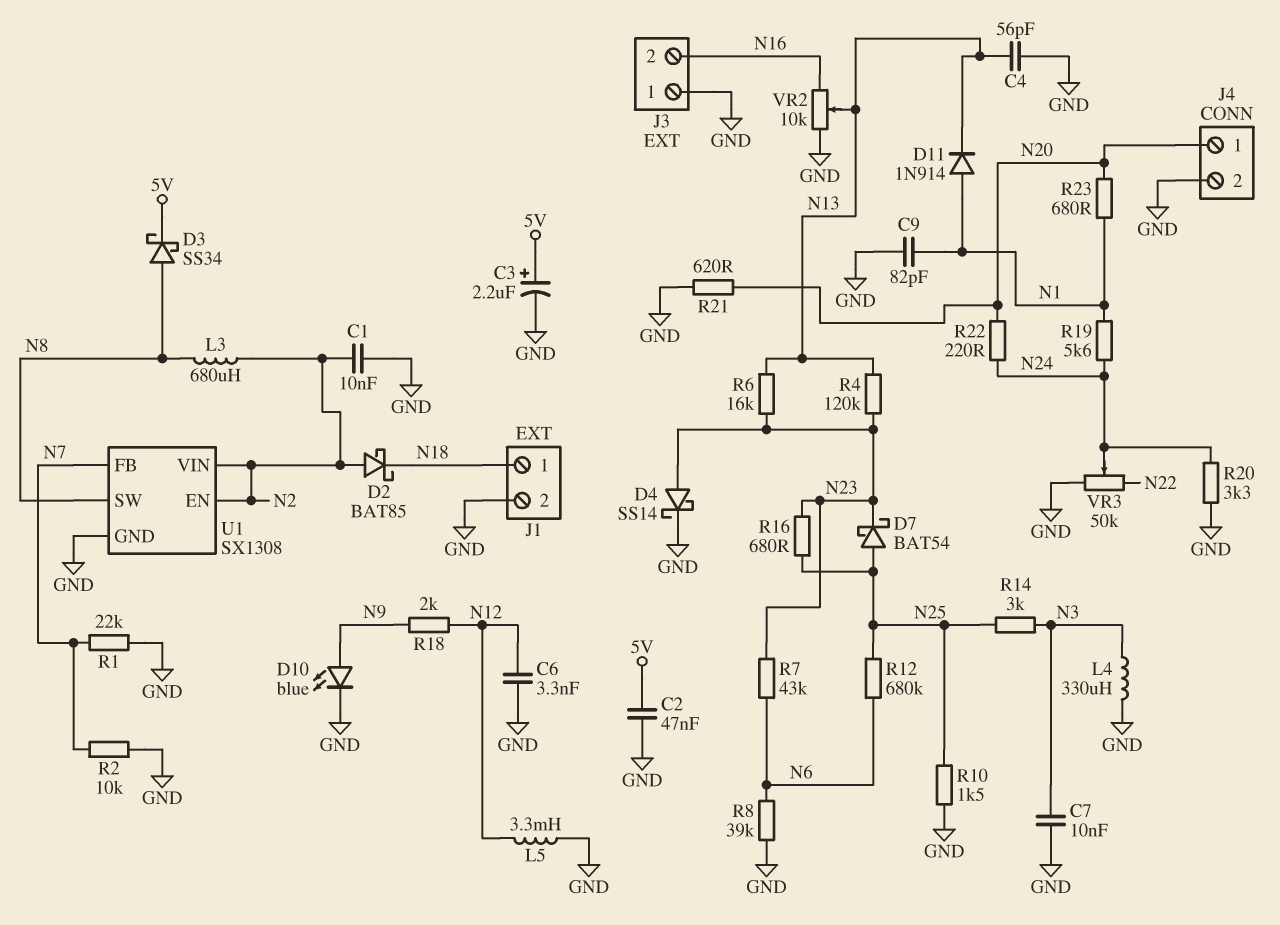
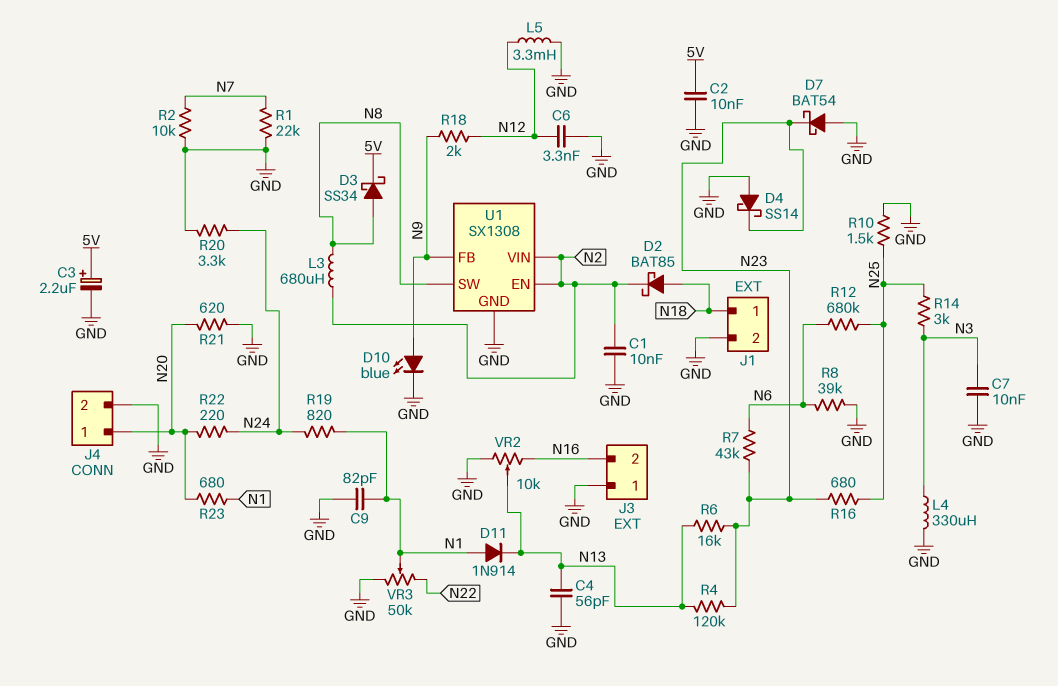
C2: 47nF (5V, GND) -> 10nF (5V, GND)
D2: schottky BAT85 (A N2, K N18) -> schottky BAT85 (A N18, K N2)
D4: schottky SS14 (A N23, K GND) -> schottky SS14 (A GND, K N23)
D7: schottky BAT54 (A N25, K N23) -> schottky BAT54 (A GND, K N23)
R19: 5.6k (N1, N24) -> 820 (N1, N24)
U1 pin FB: N7 -> N9
VR3: 50k (GND, N22, wiper N24) -> 50k (GND, N22, wiper N1)

